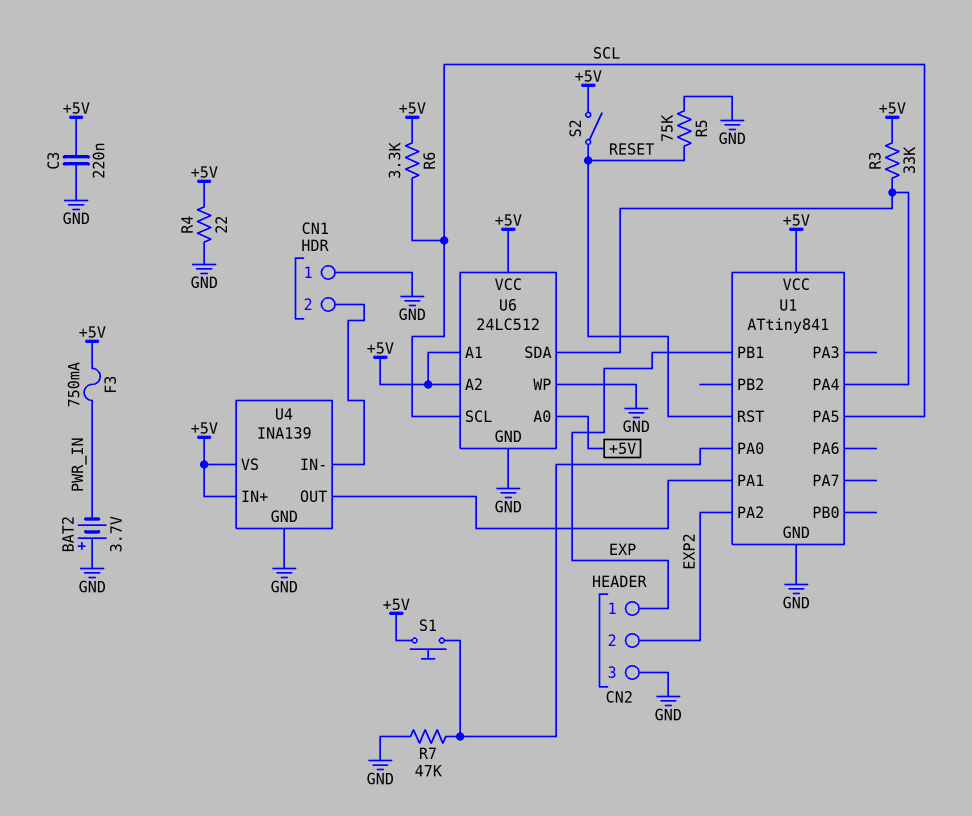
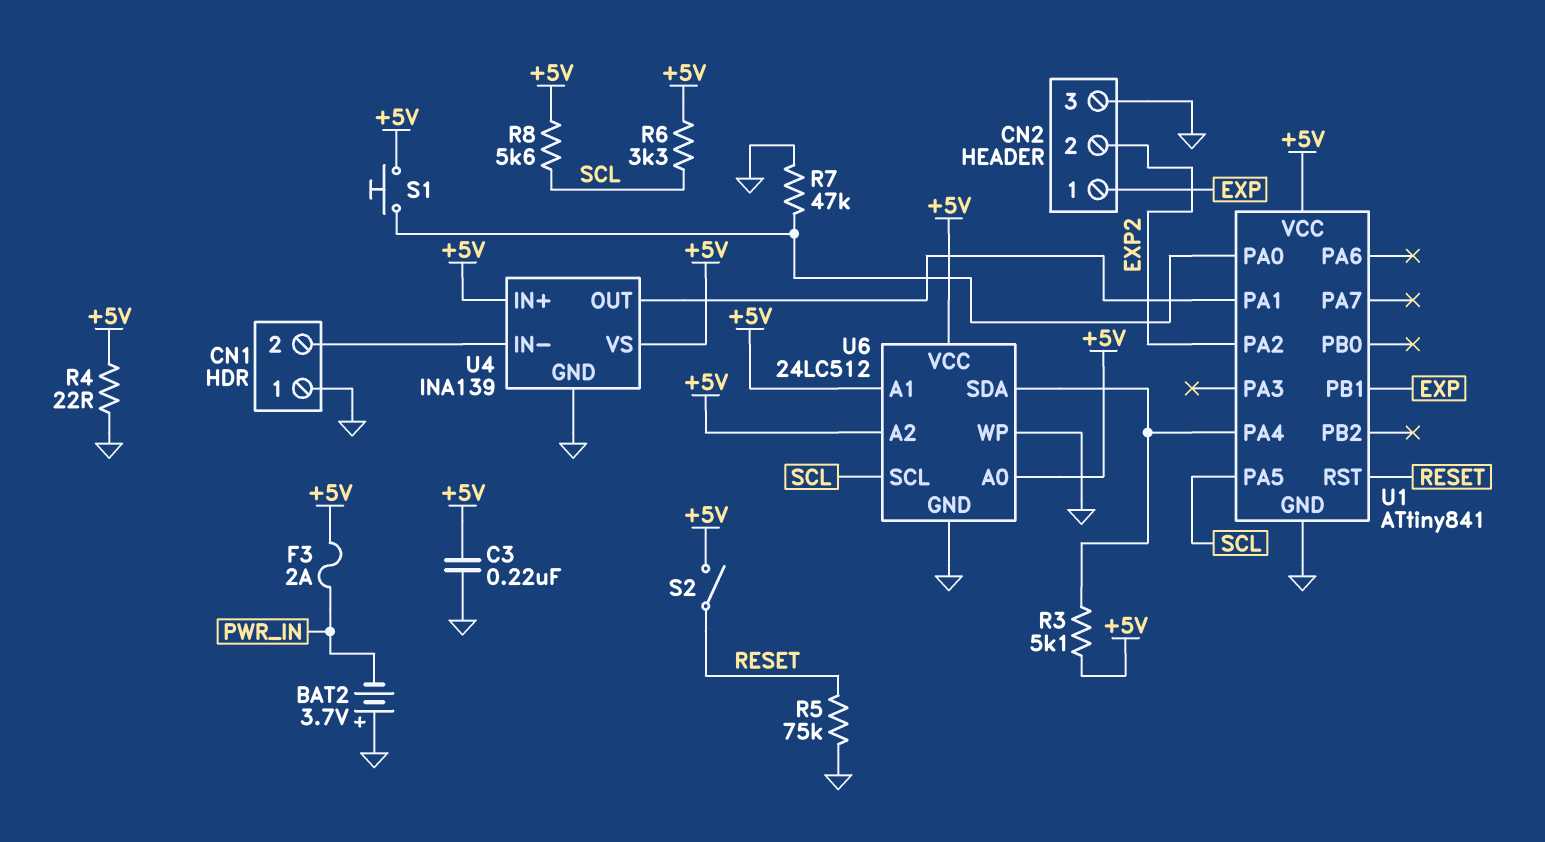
F3: 750mA (+5V, PWR_IN) -> 2A (+5V, PWR_IN)
R3: 33k (+5V, U1/PA4) -> 5.1k (+5V, U1/PA4)
R8: none -> 5.6k (+5V, SCL)

